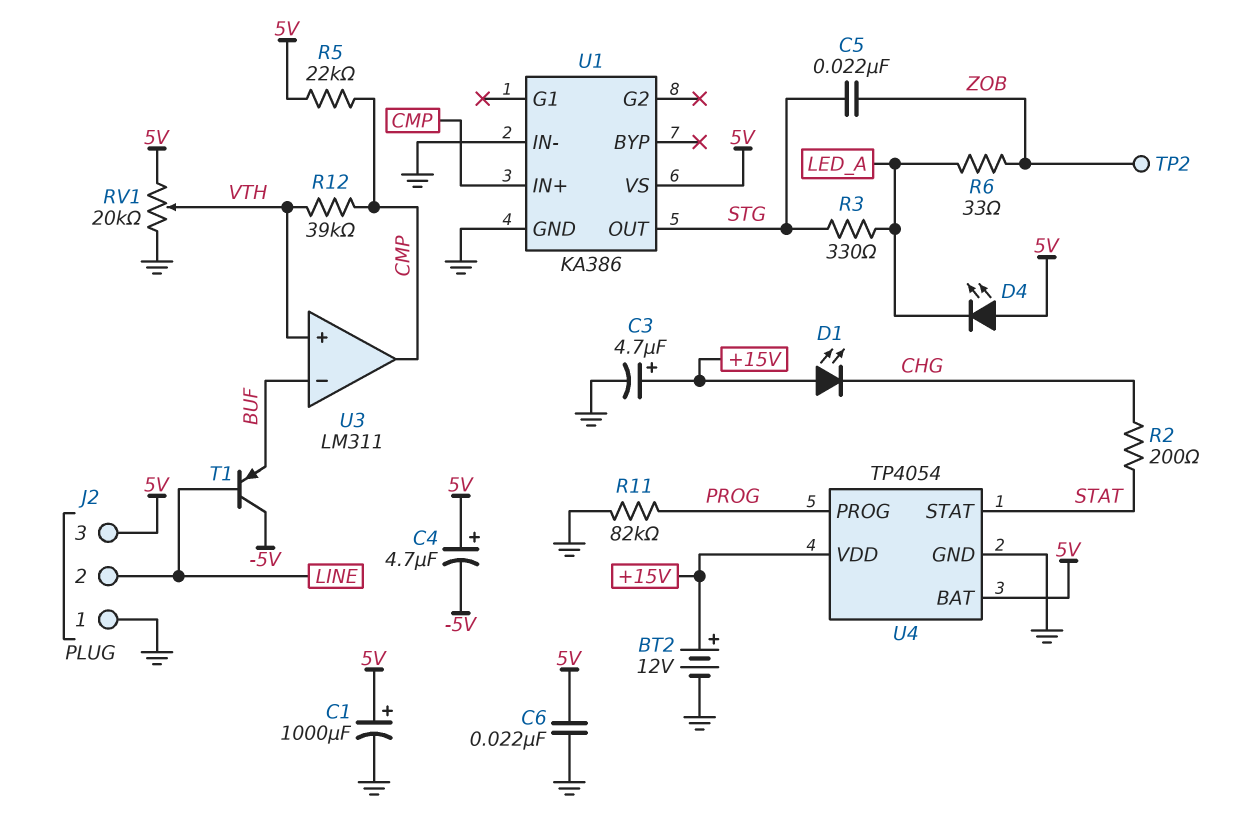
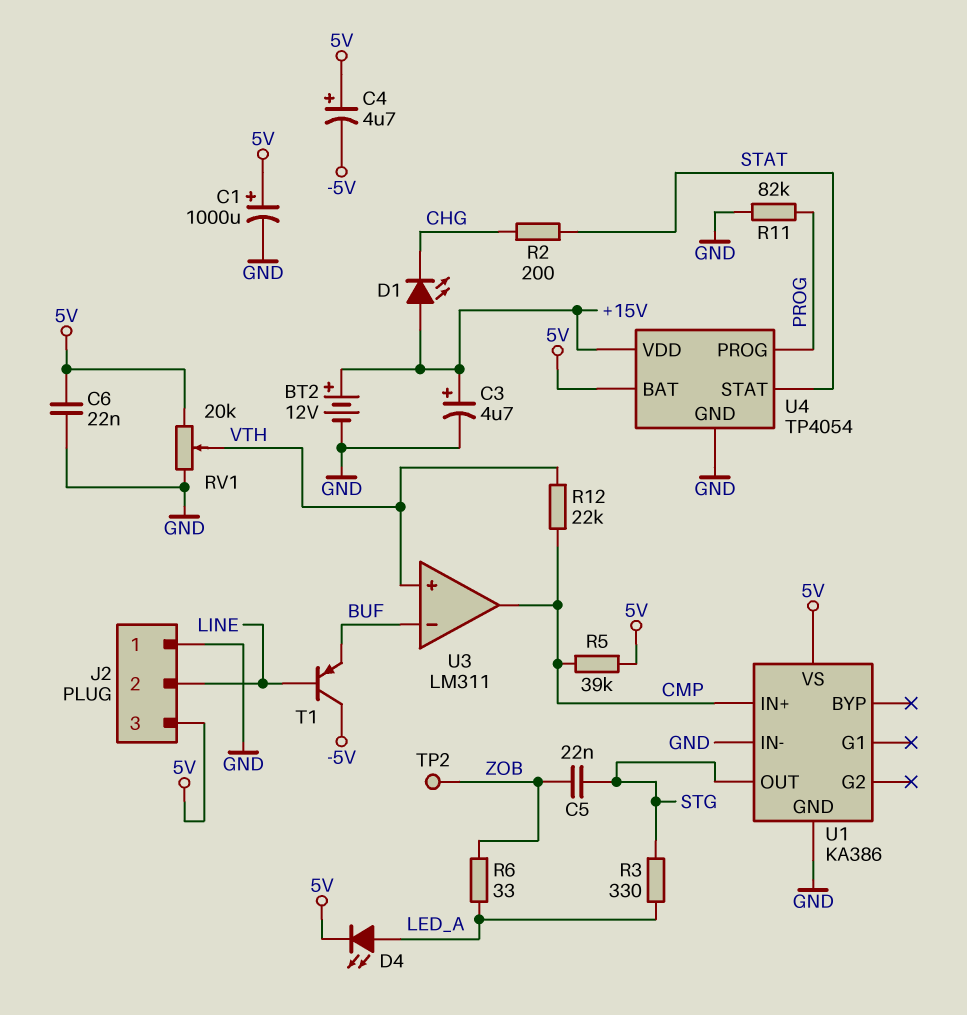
D4: LED (A 5V, K LED_A) -> LED (A LED_A, K 5V)
R5: 22k (5V, CMP) -> 39k (5V, CMP)
R12: 39k (CMP, VTH) -> 22k (CMP, VTH)

